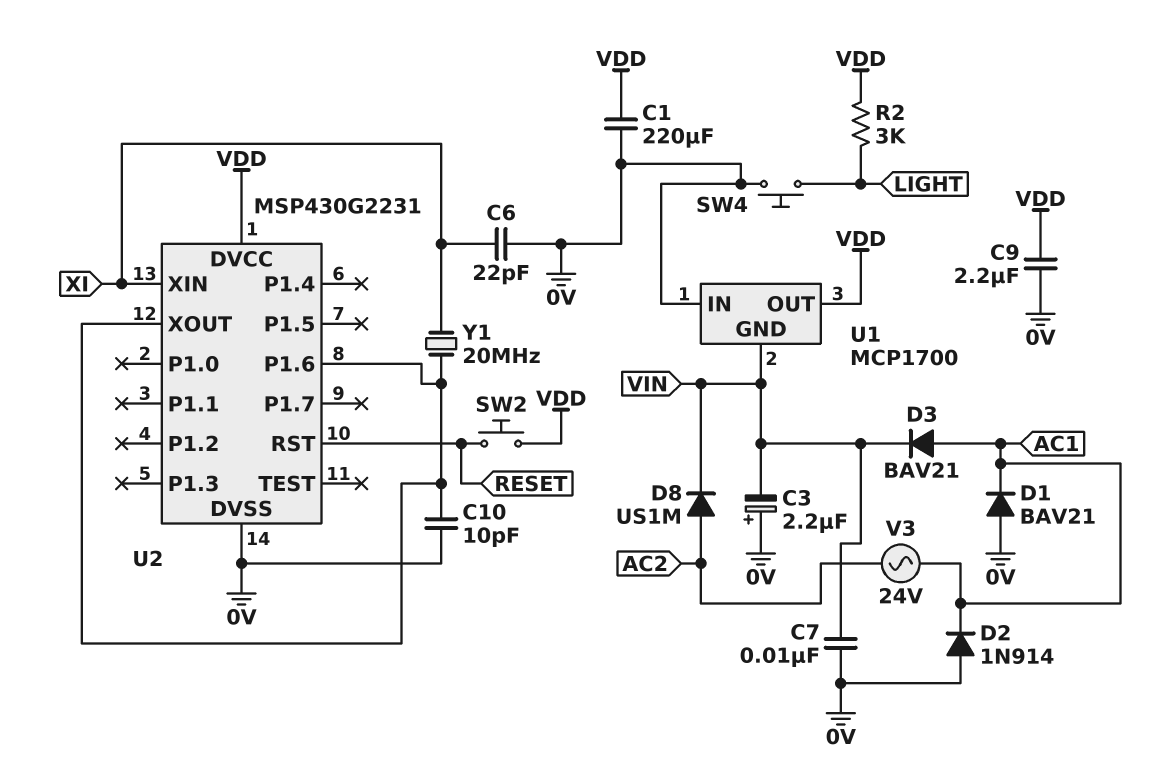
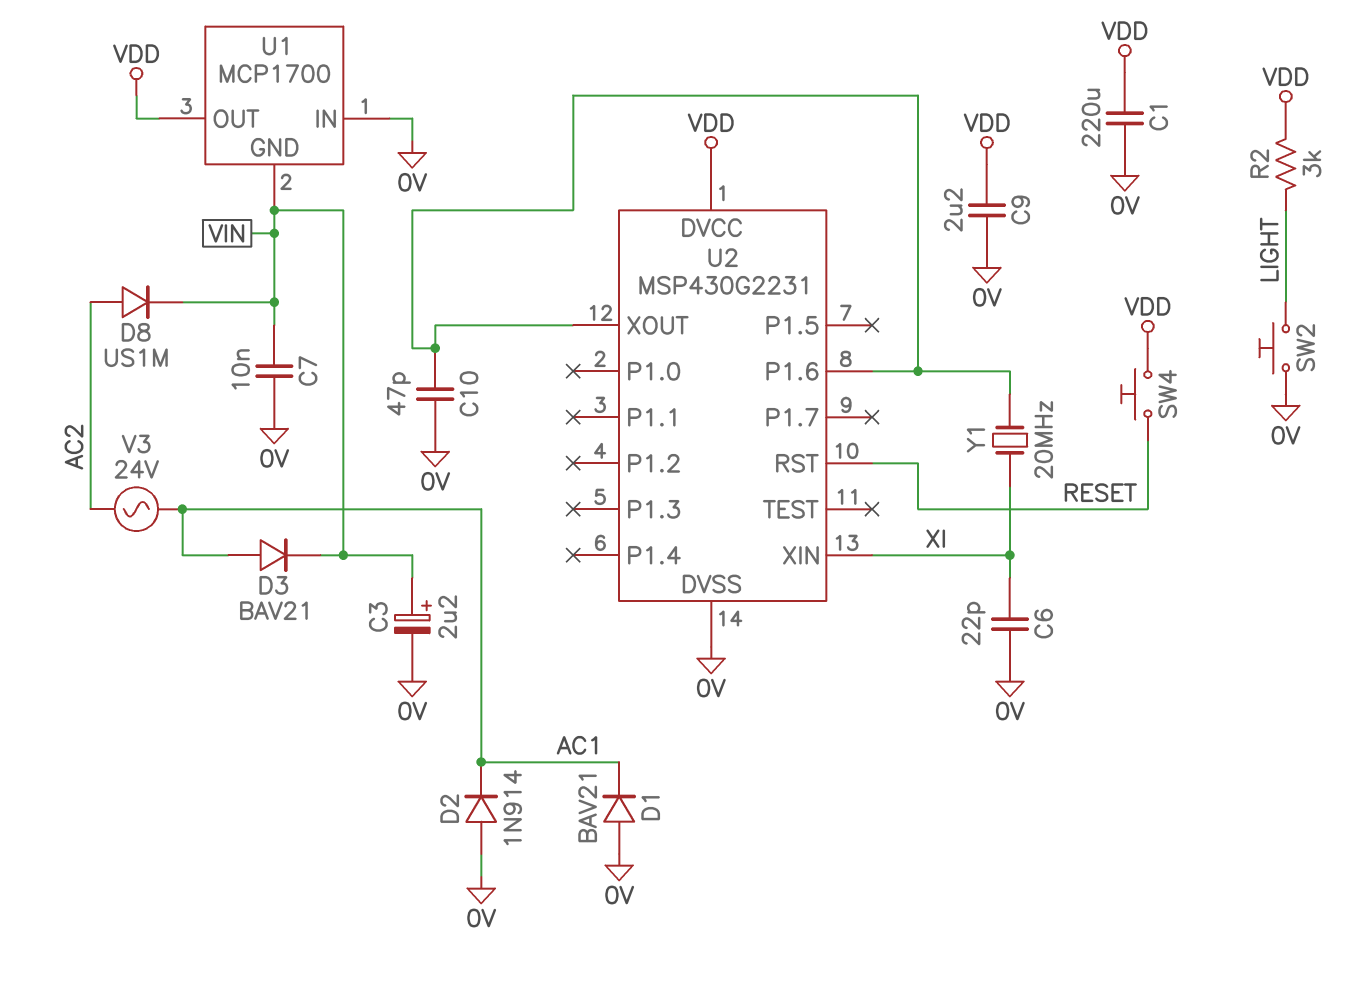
C3: 2.2uF (plus 0V, minus VIN) -> 2.2uF (plus VIN, minus 0V)
C10: 10pF (0V, U2/P1.6) -> 47pF (0V, U2/P1.6)
SW2: button (RESET, VDD) -> button (0V, LIGHT)
SW4: button (0V, LIGHT) -> button (RESET, VDD)

